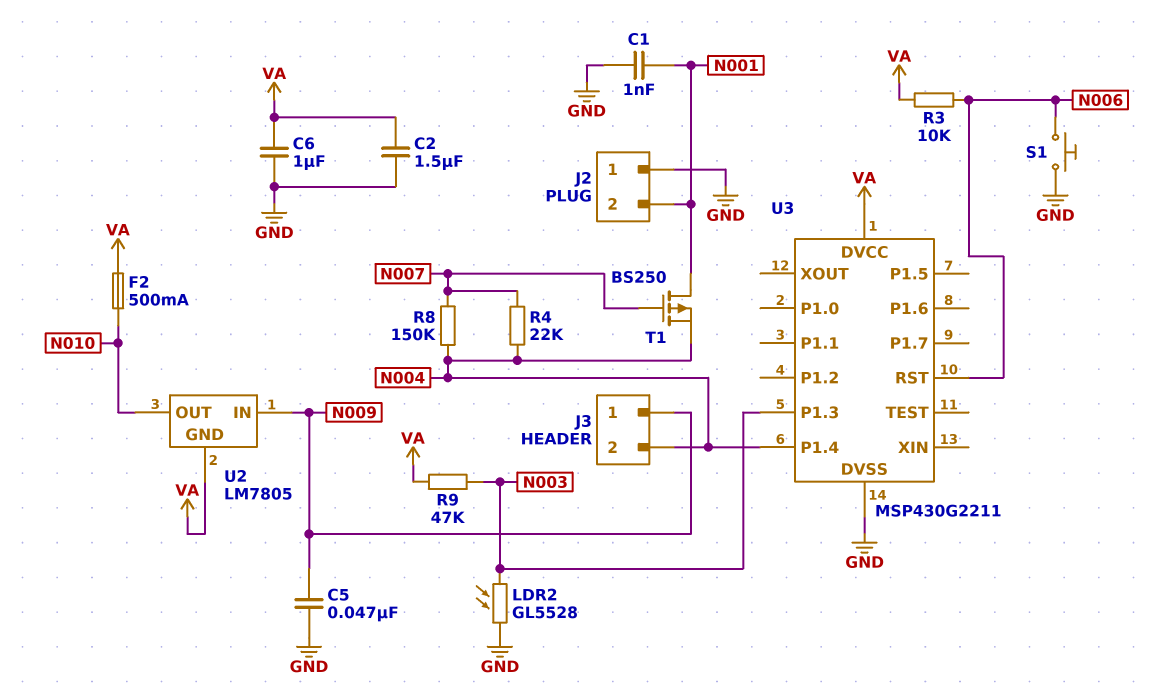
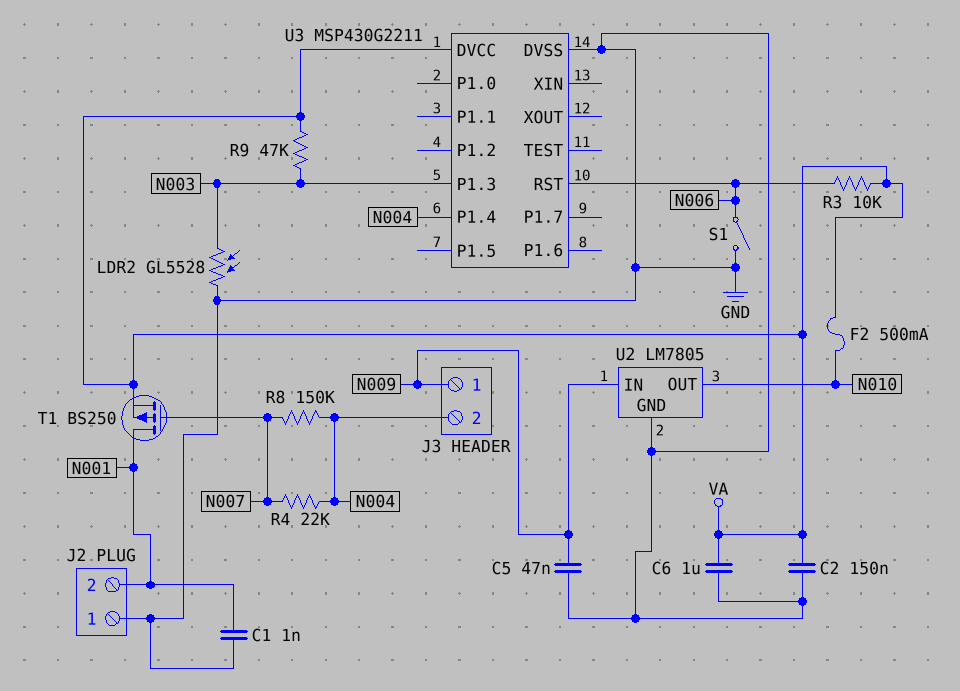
C2: 1.5uF (GND, VA) -> 150nF (GND, VA)
S1: button (GND, N006) -> switch (GND, N006)
T1: PMOS BS250 (G N007, D N001, S N004) -> PMOS BS250 (G N007, D N001, S VA)
U2 pin GND: VA -> GND

